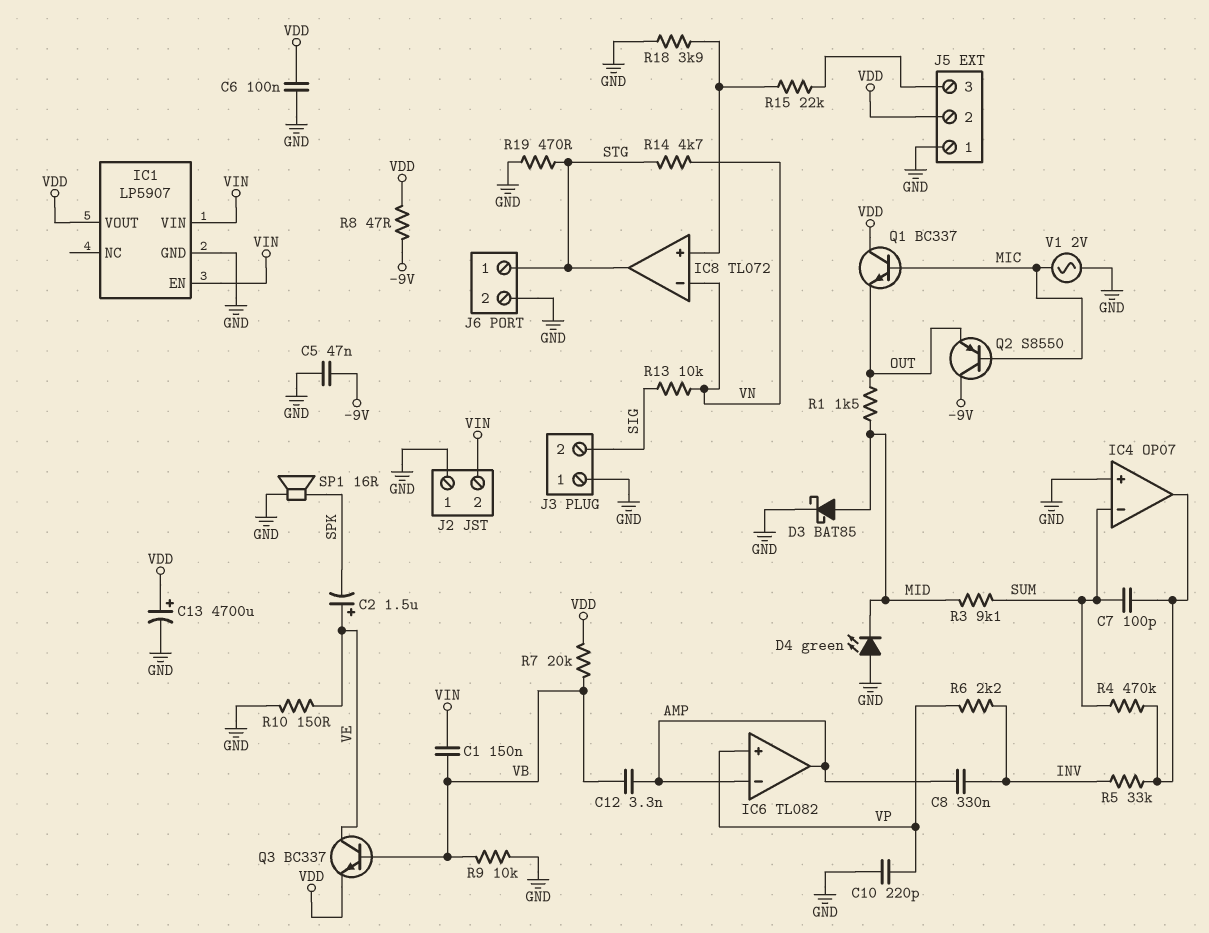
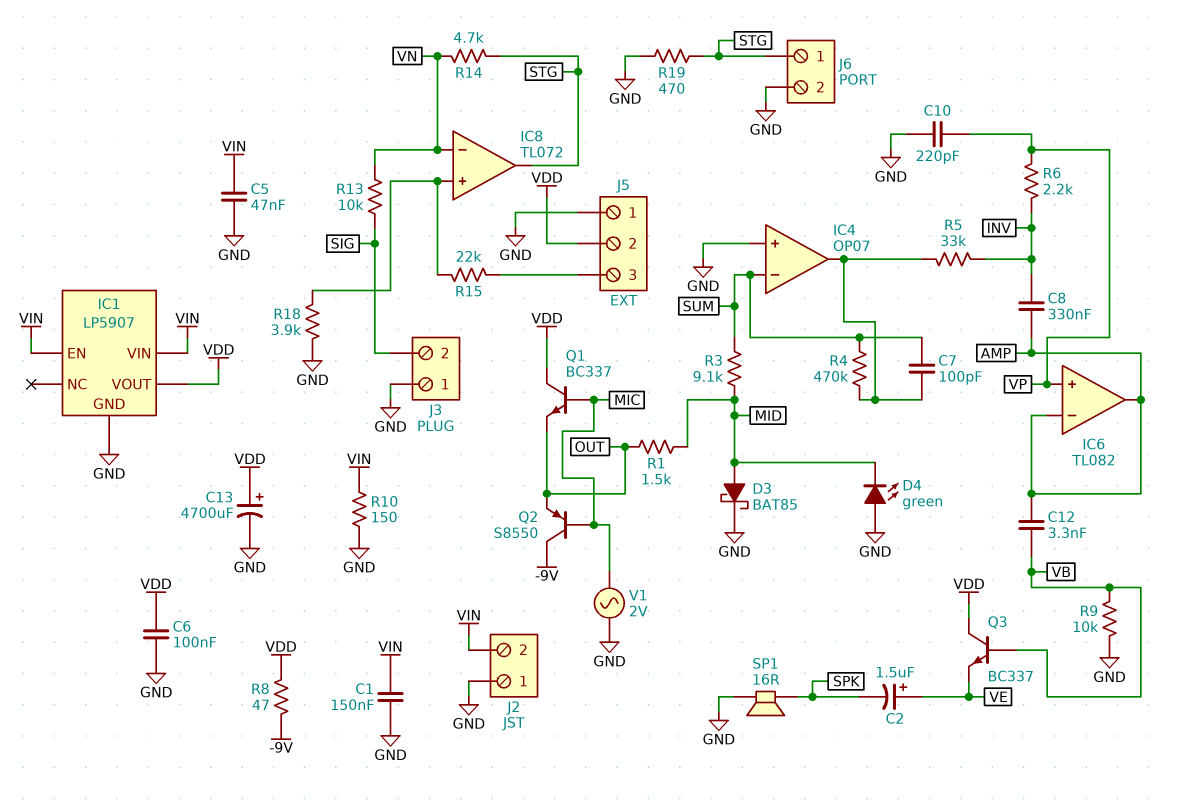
C1: 150nF (VB, VIN) -> 150nF (GND, VIN)
C5: 47nF (-9V, GND) -> 47nF (GND, VIN)
Q3: NPN BC337 (B VB, C VE, E VDD) -> NPN BC337 (B VB, C VDD, E VE)
R7: 20k (VB, VDD) -> none
R10: 150 (GND, VE) -> 150 (GND, VIN)

